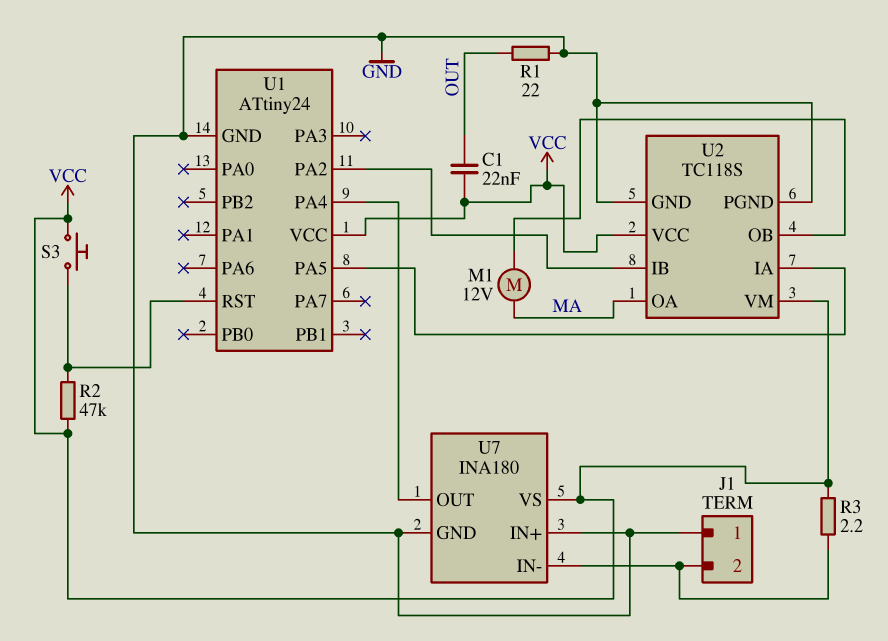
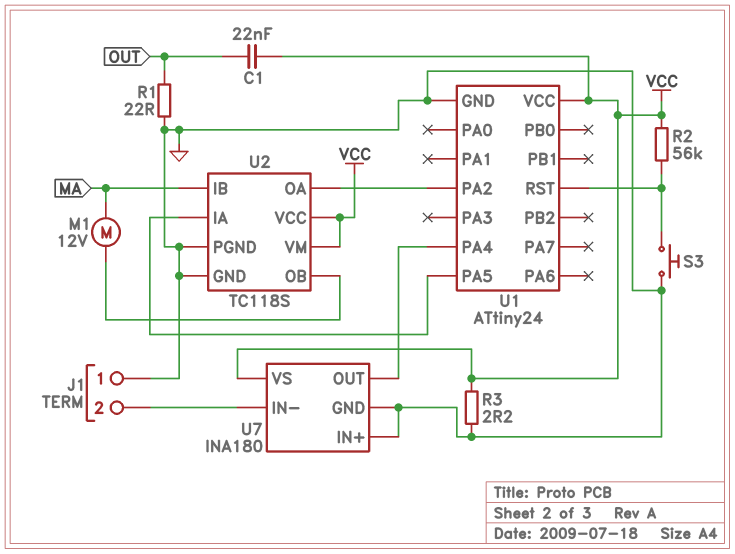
R2: 47k (U1/RST, VCC) -> 56k (U1/RST, VCC)
R3: 2.2 (J1/2, VCC) -> 2.2 (GND, VCC)
S3: button (U1/RST, VCC) -> button (GND, U1/RST)
U2 pin IB: U1/PA2 -> MA
U2 pin OA: MA -> U1/PA2

